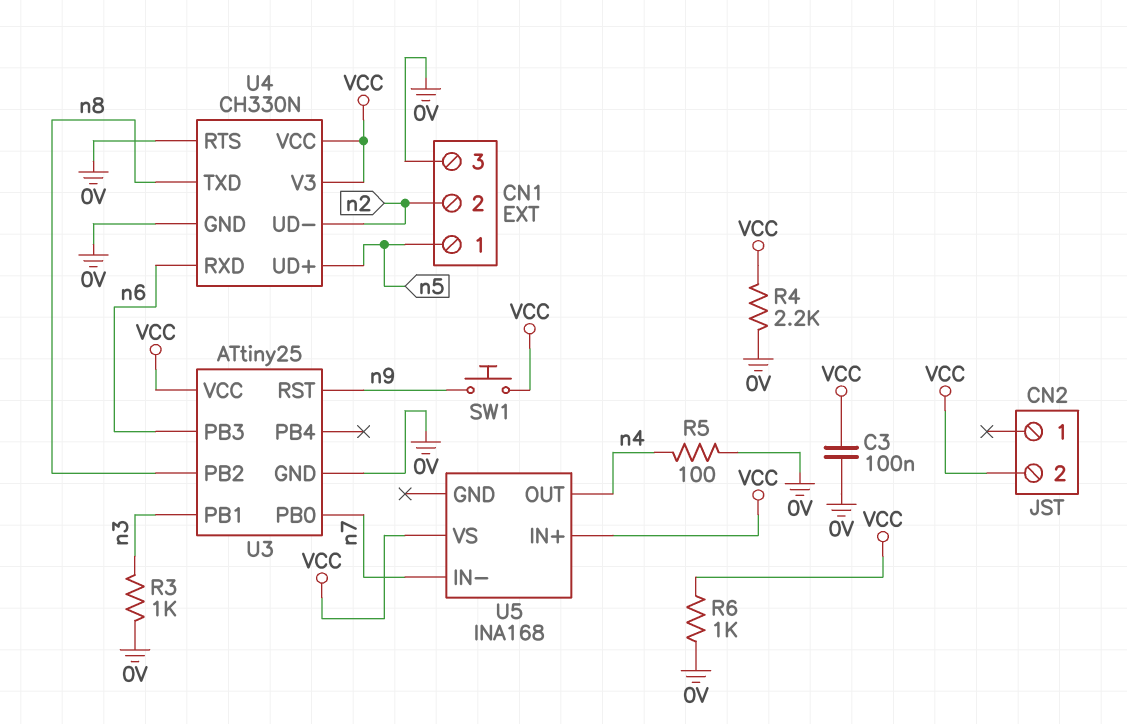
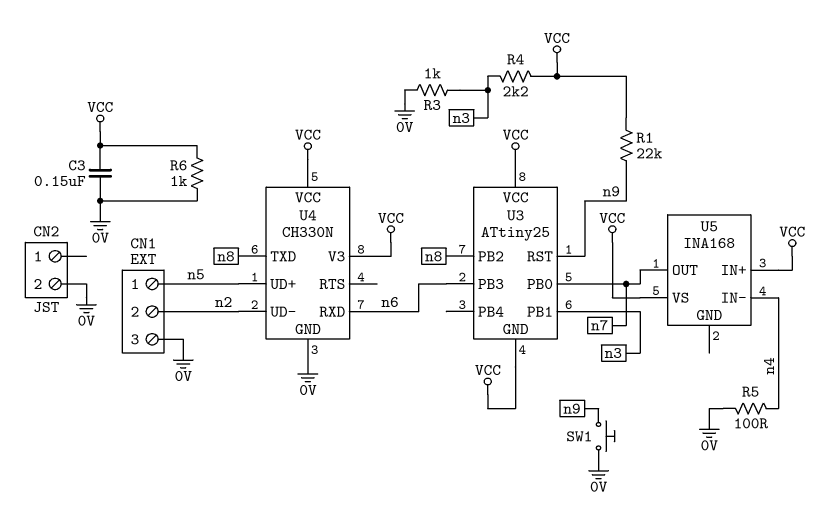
C3: 100nF (0V, VCC) -> 150nF (0V, VCC)
CN2 pin 2: VCC -> 0V
R1: none -> 22k (VCC, n9)
R4: 2.2k (0V, VCC) -> 2.2k (VCC, n3)
SW1: button (VCC, n9) -> button (0V, n9)
U3 pin GND: 0V -> VCC
U4 pin RTS: 0V -> none
U5 pin IN-: n7 -> n4
U5 pin OUT: n4 -> n7

